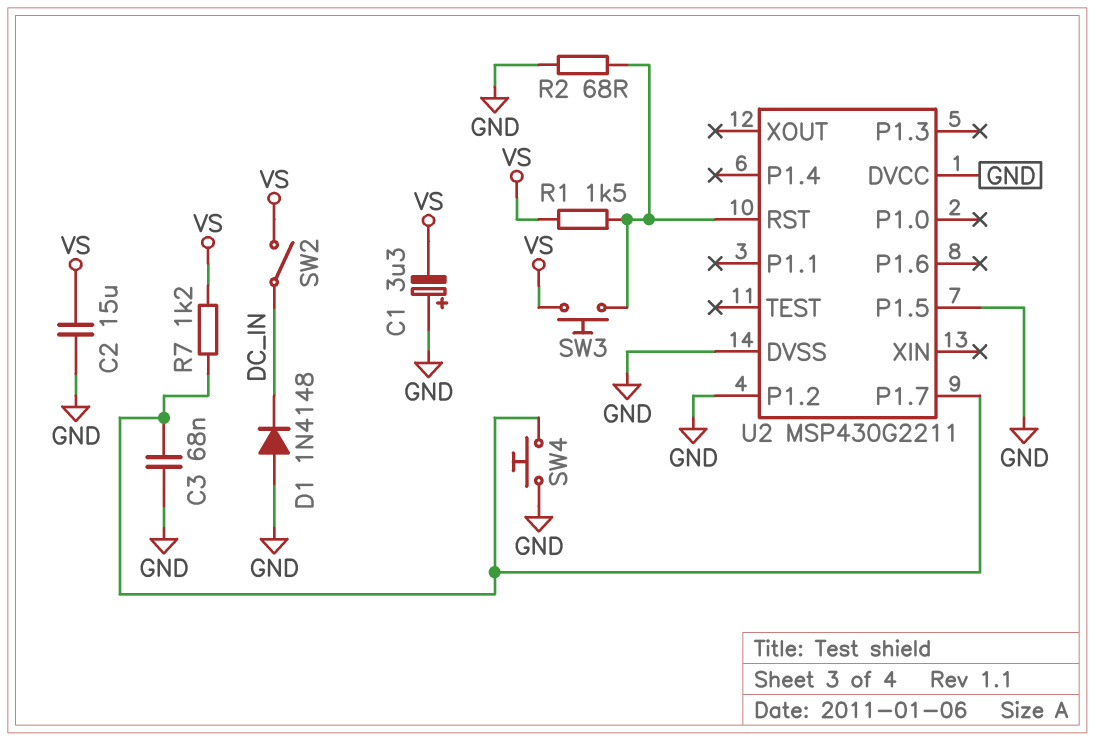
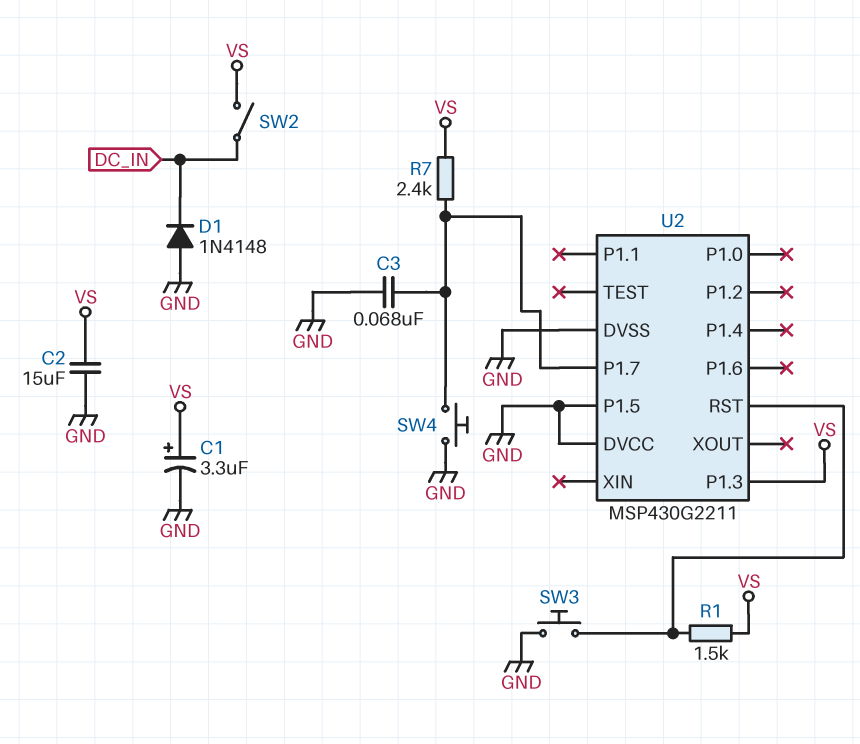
C1: 3.3uF (plus GND, minus VS) -> 3.3uF (plus VS, minus GND)
R2: 68 (GND, U2/RST) -> none
R7: 1.2k (U2/P1.7, VS) -> 2.4k (U2/P1.7, VS)
SW3: button (U2/RST, VS) -> button (GND, U2/RST)
U2 pin P1.2: GND -> none
U2 pin P1.3: none -> VS

